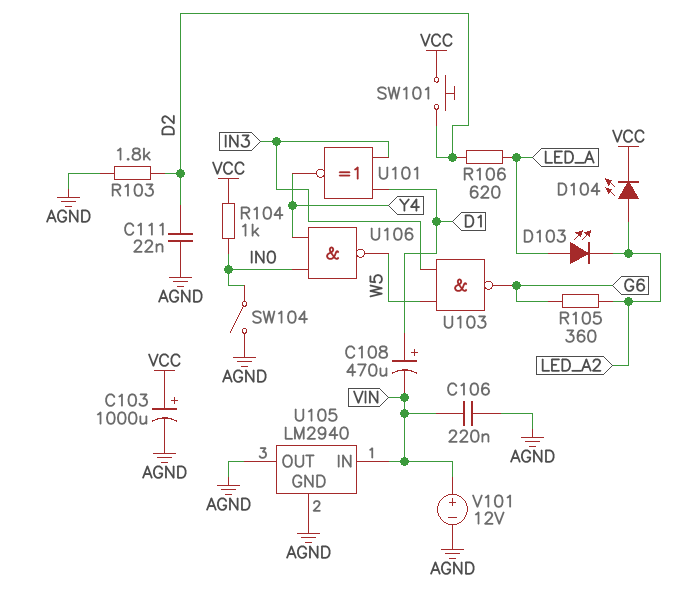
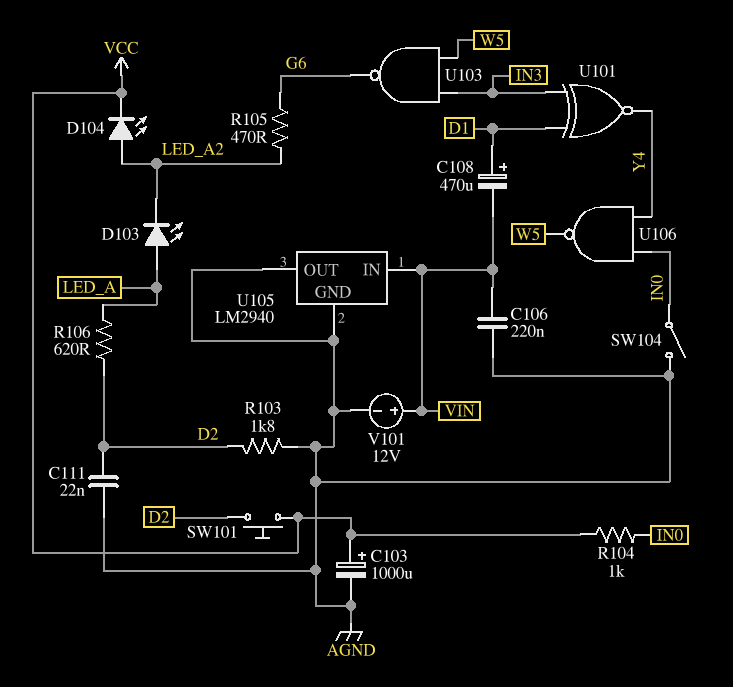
R105: 360 (G6, LED_A2) -> 470 (G6, LED_A2)

